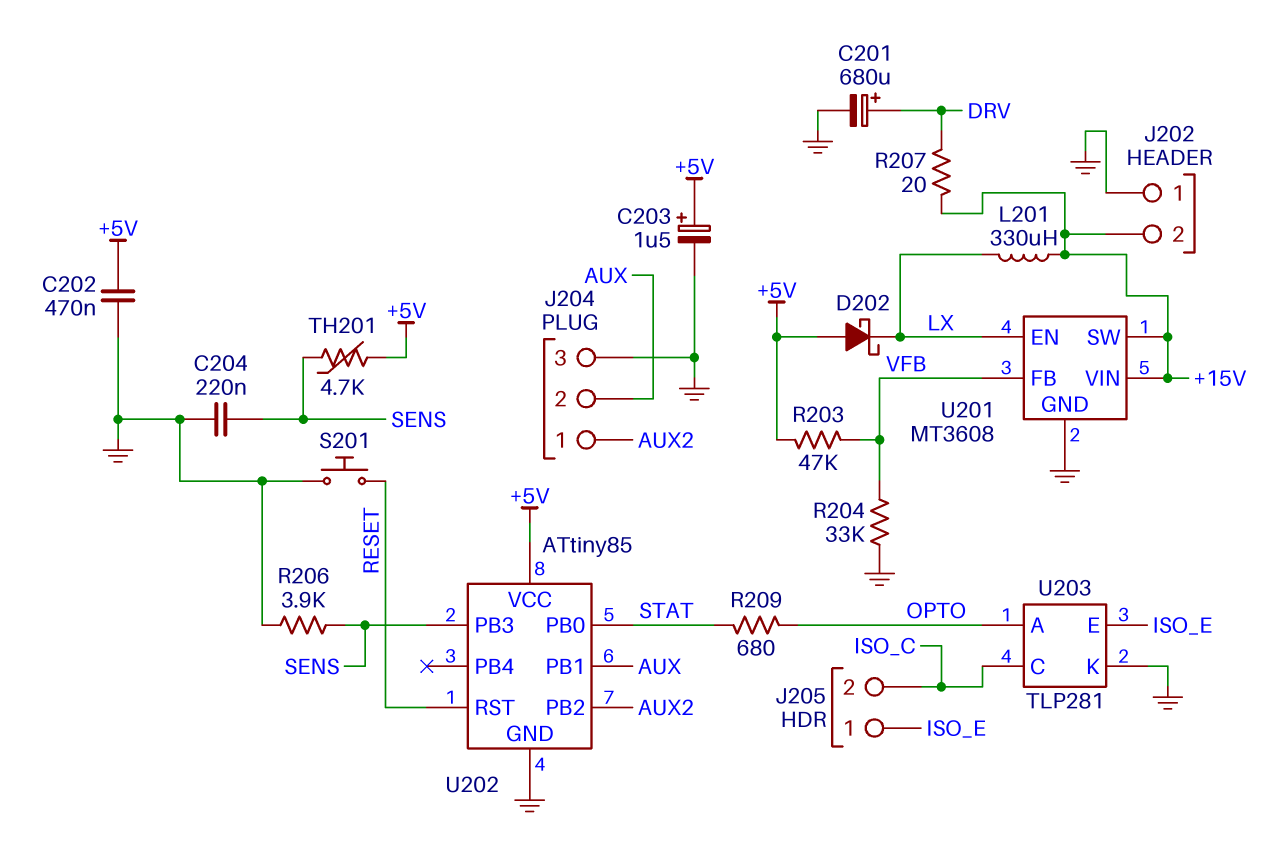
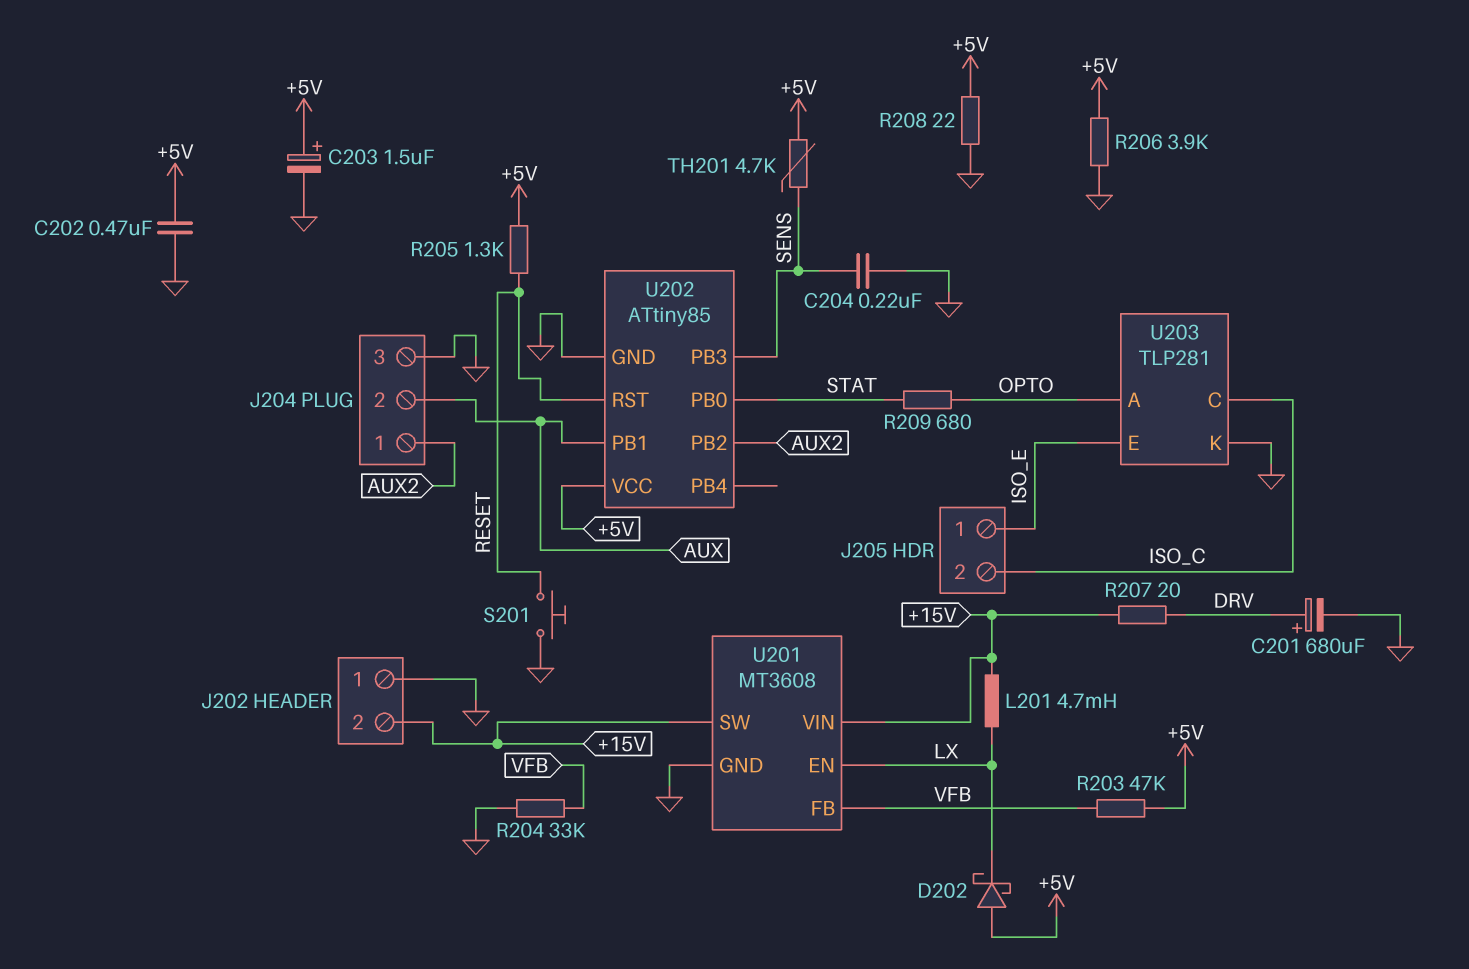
L201: 330uH (+15V, LX) -> 4.7mH (+15V, LX)
R205: none -> 1.3k (+5V, RESET)
R206: 3.9k (GND, SENS) -> 3.9k (+5V, GND)
R208: none -> 22 (+5V, GND)

